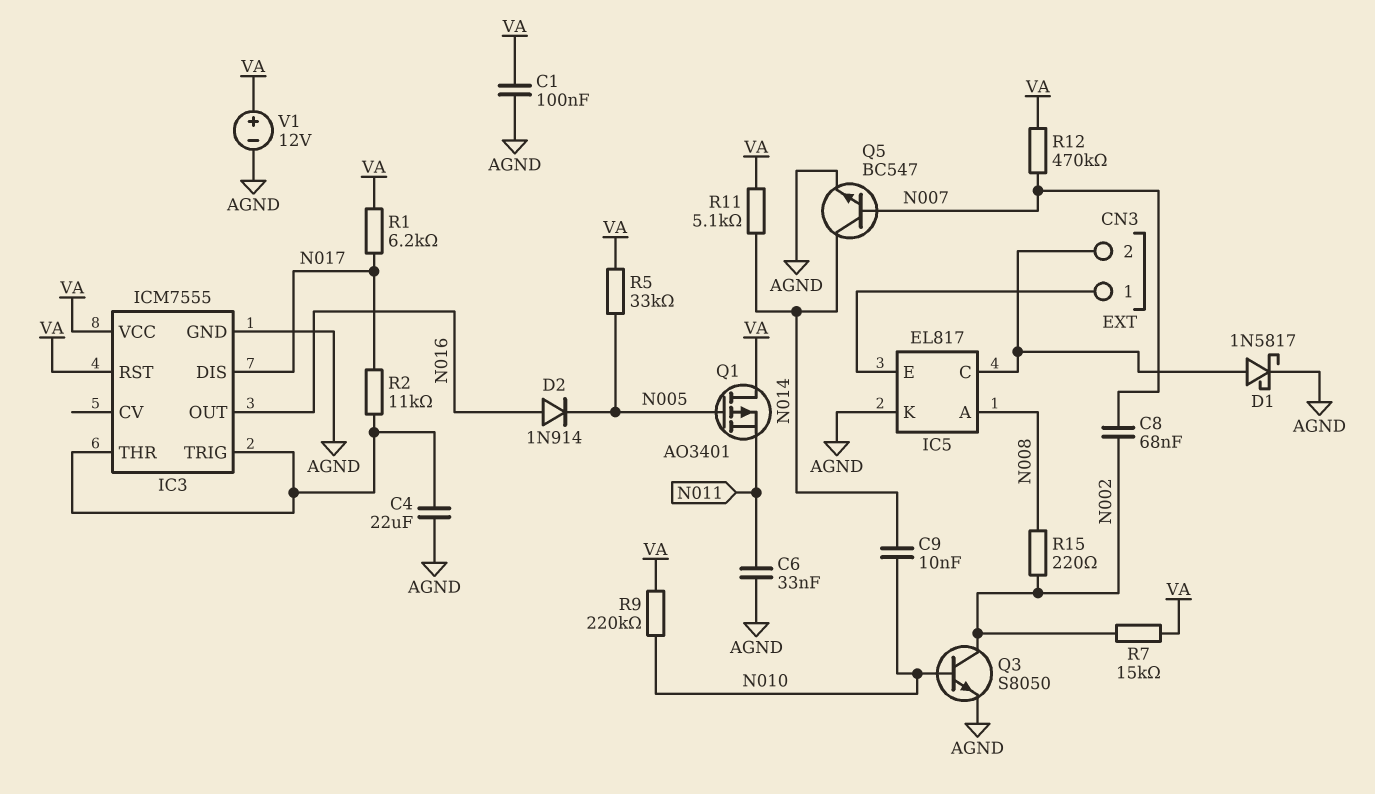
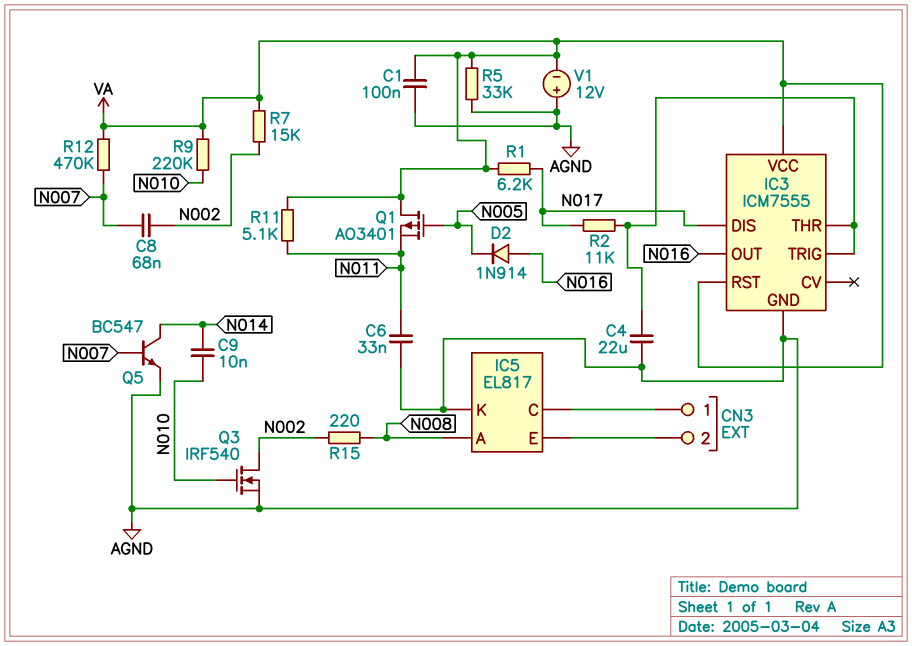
D1: schottky 1N5817 (A CN3/2, K AGND) -> none
IC5 pin C: CN3/2 -> CN3/1
IC5 pin E: CN3/1 -> CN3/2
Q3: NPN S8050 (B N010, C N002, E AGND) -> NMOS IRF540 (G N010, D N002, S AGND)
R5: 33k (N005, VA) -> 33k (AGND, VA)
R11: 5.1k (N014, VA) -> 5.1k (N011, VA)
V1: 12V (plus VA, minus AGND) -> 12V (plus AGND, minus VA)

